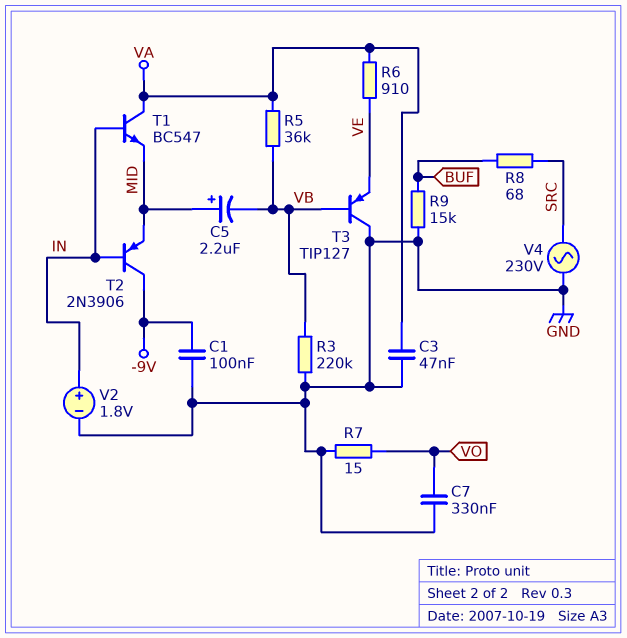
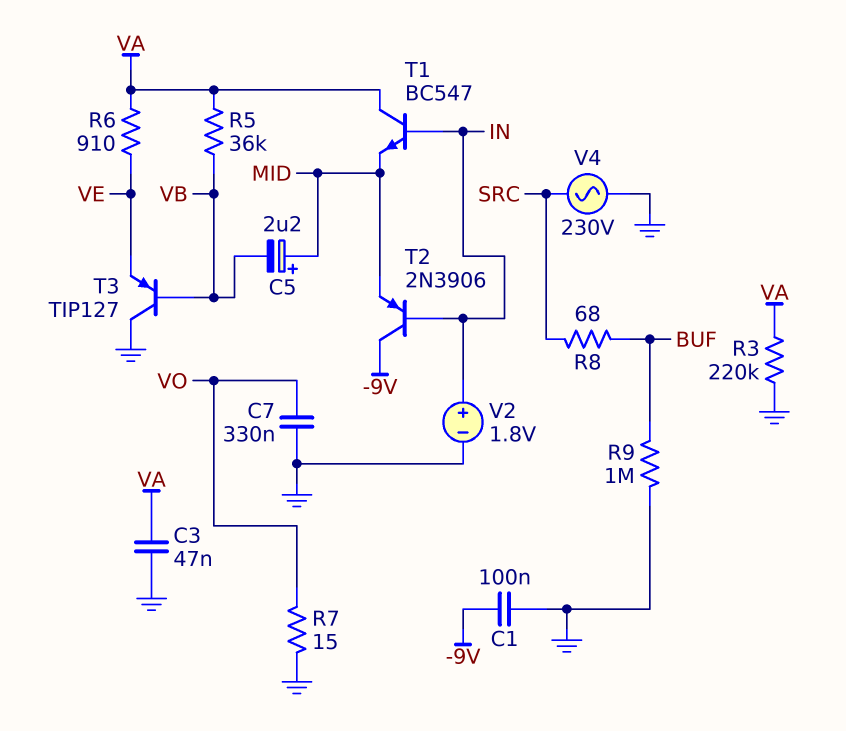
R3: 220k (GND, VB) -> 220k (GND, VA)
R9: 15k (BUF, GND) -> 1M (BUF, GND)

